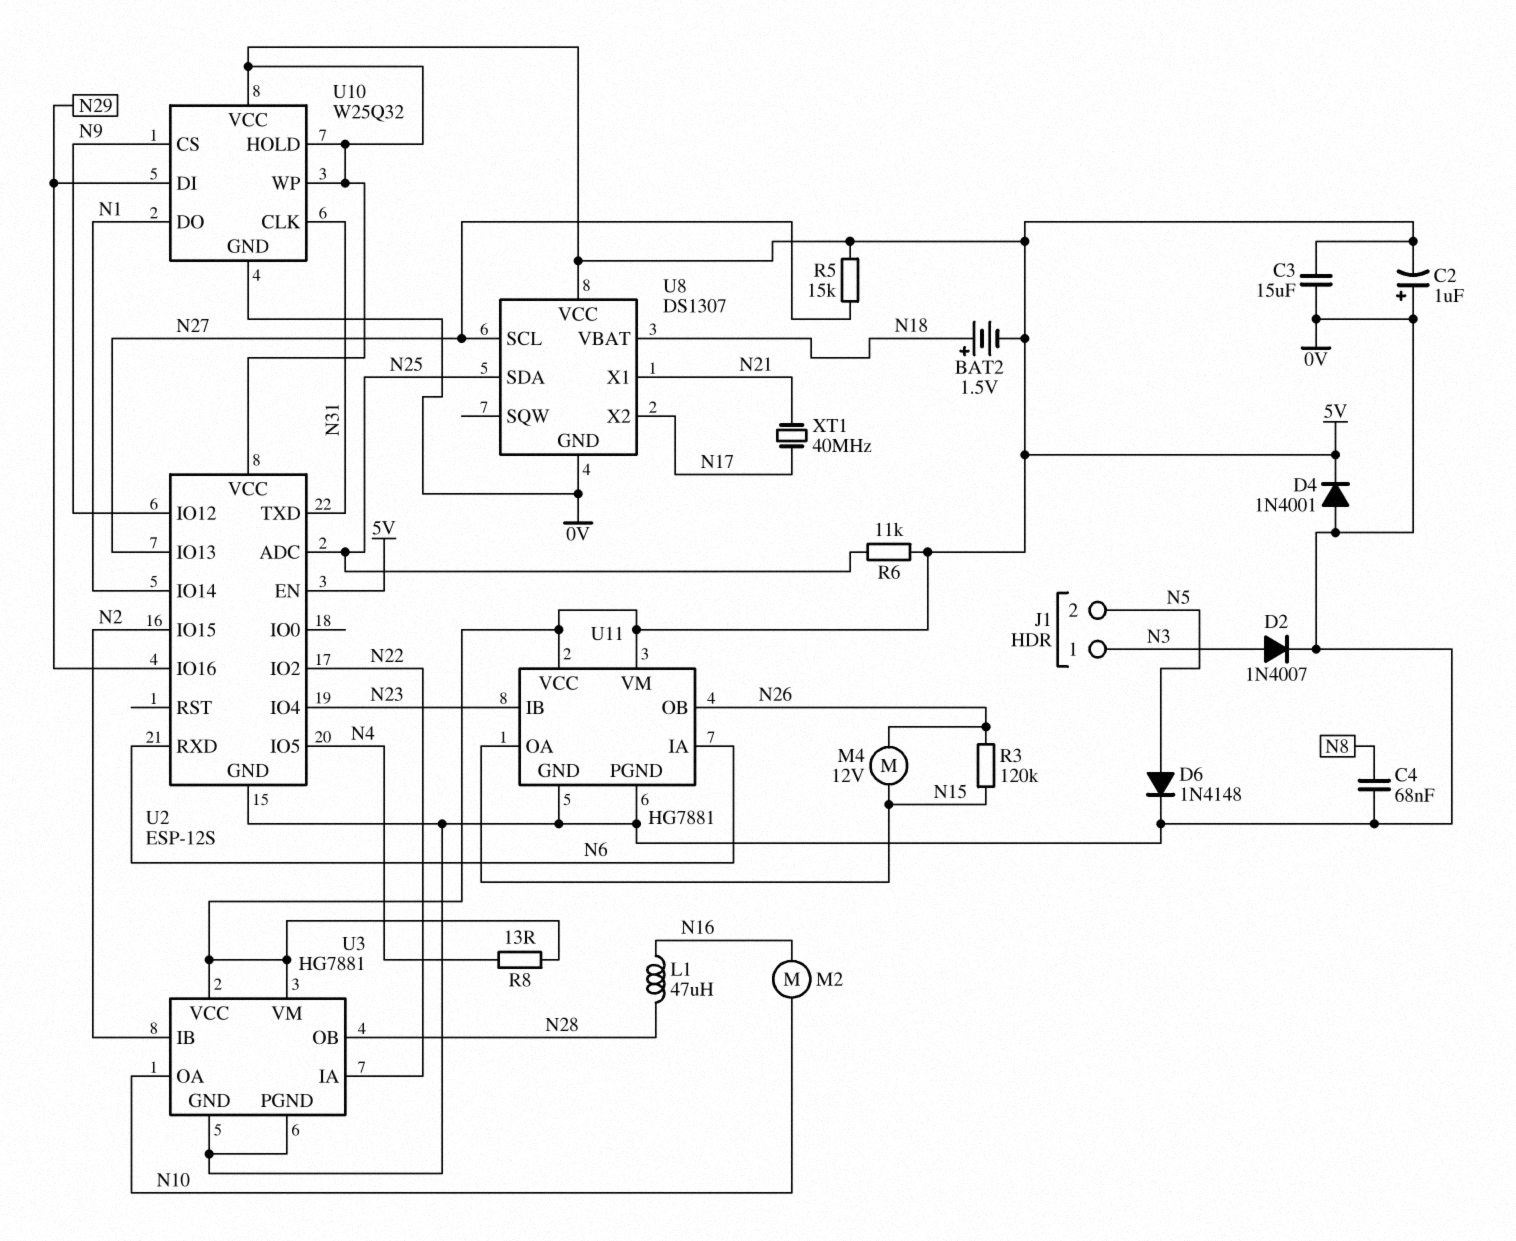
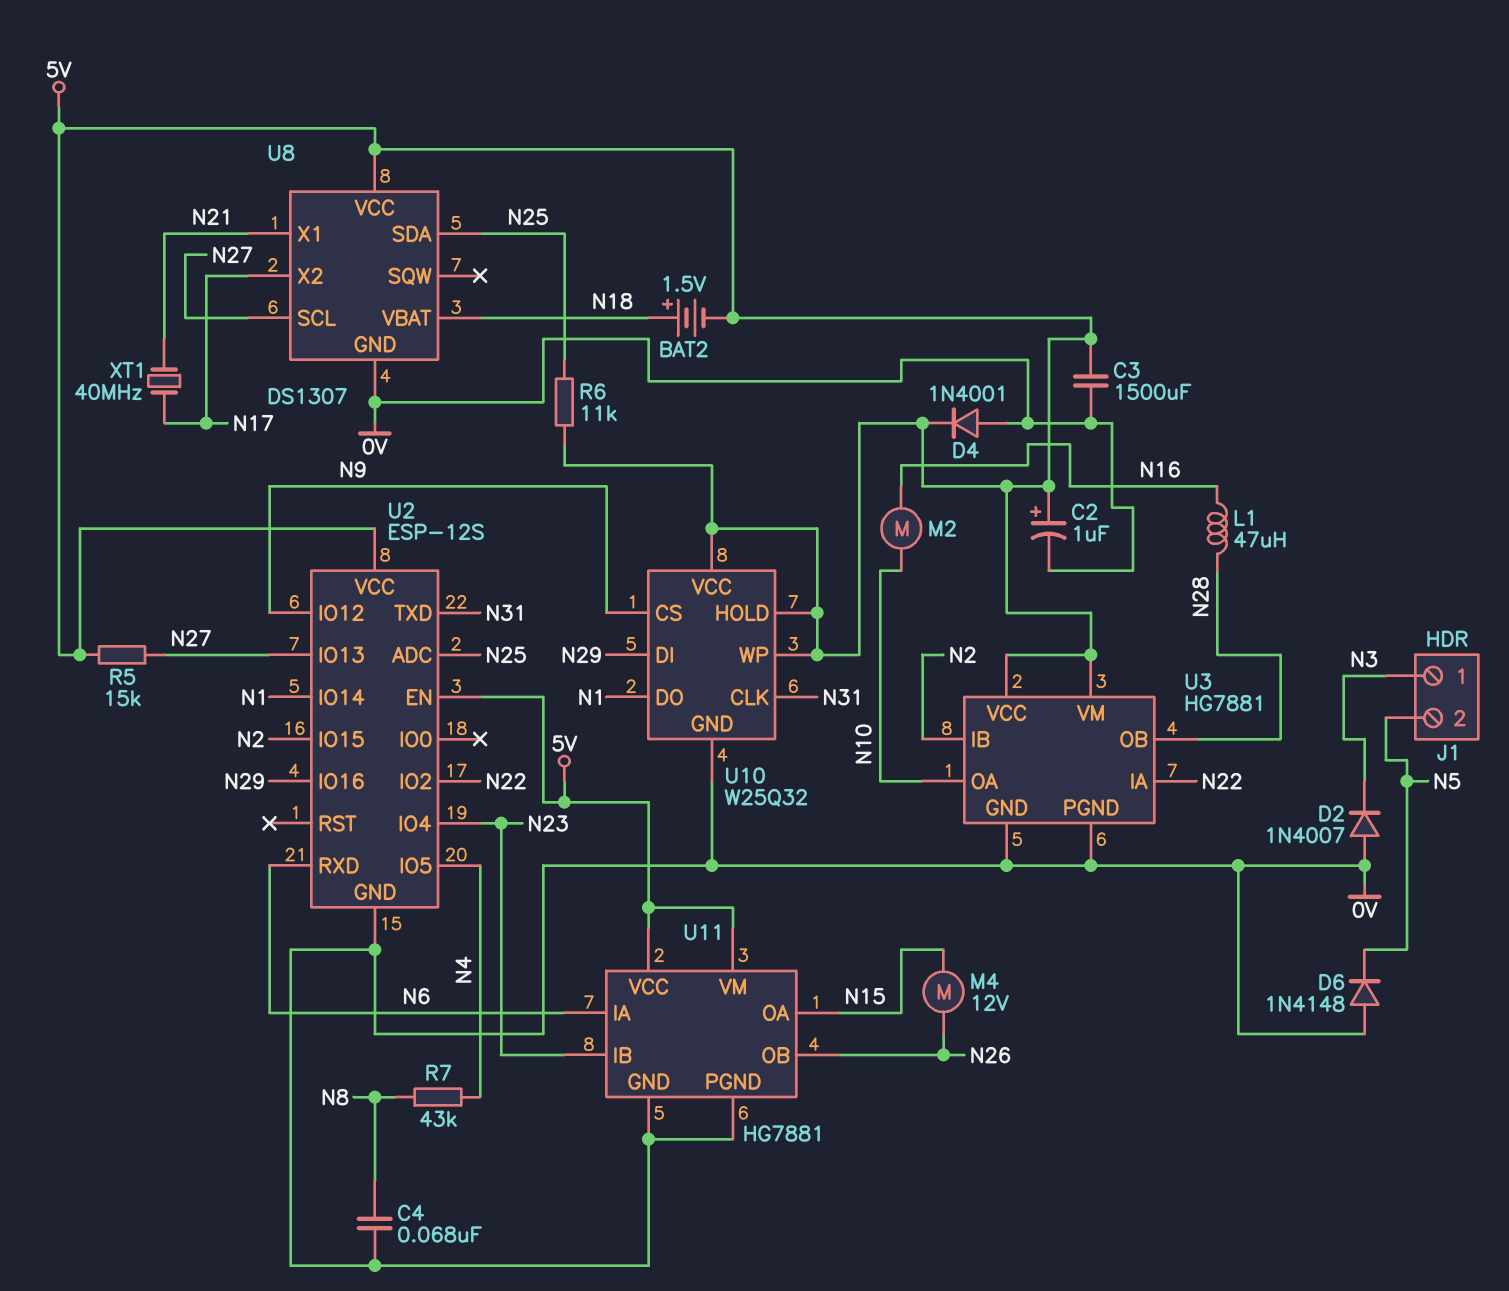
C2: 1uF (plus 0V, minus 5V) -> 1uF (plus 5V, minus 0V)
C3: 15uF (0V, 5V) -> 1500uF (0V, 5V)
D2: diode 1N4007 (A N3, K 0V) -> diode 1N4007 (A 0V, K N3)
D6: diode 1N4148 (A N5, K 0V) -> diode 1N4148 (A 0V, K N5)
R3: 120k (N15, N26) -> none
R7: none -> 43k (N4, N8)
R8: 13 (5V, N4) -> none

